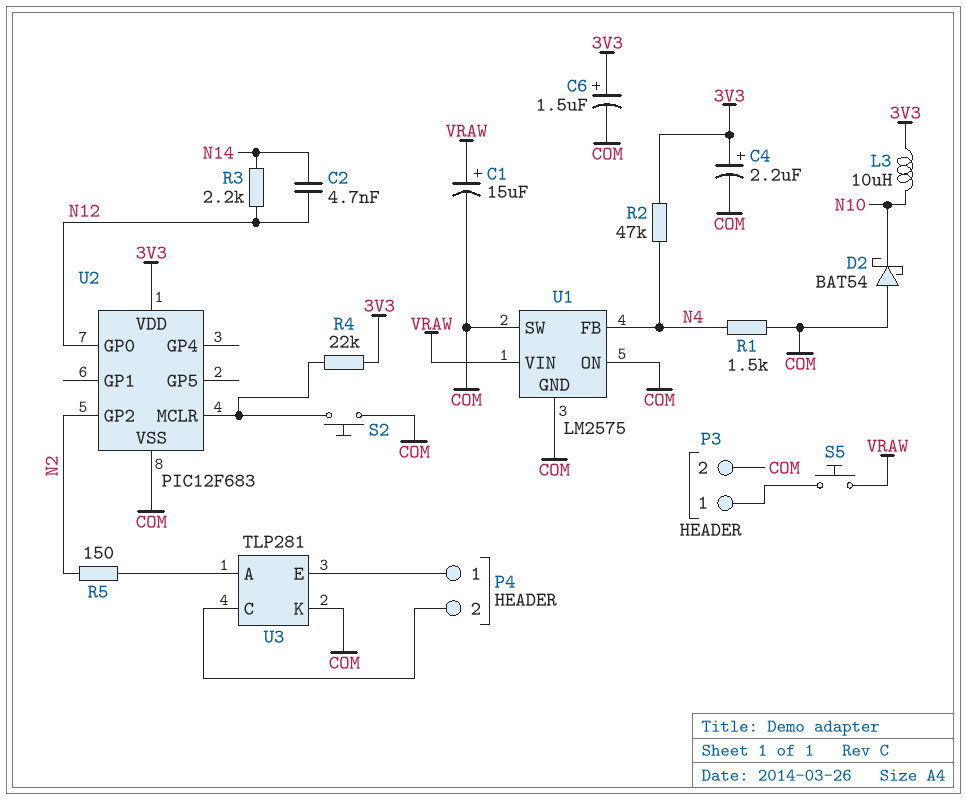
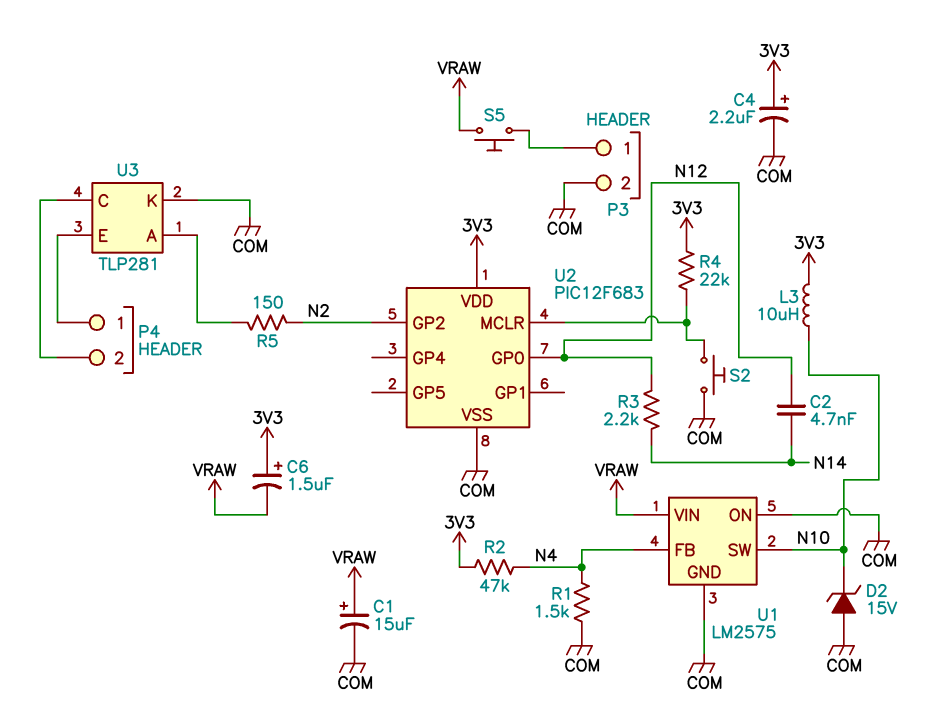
C6: 1.5uF (plus 3V3, minus COM) -> 1.5uF (plus 3V3, minus VRAW)
D2: schottky BAT54 (A COM, K N10) -> zener 15V (A COM, K N10)
U1 pin SW: COM -> N10

